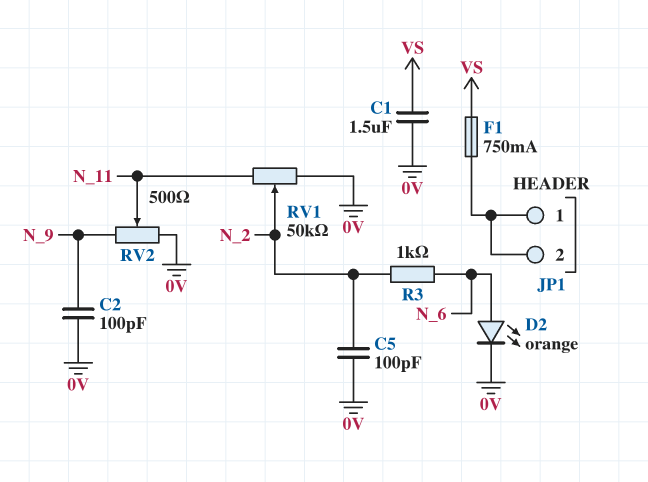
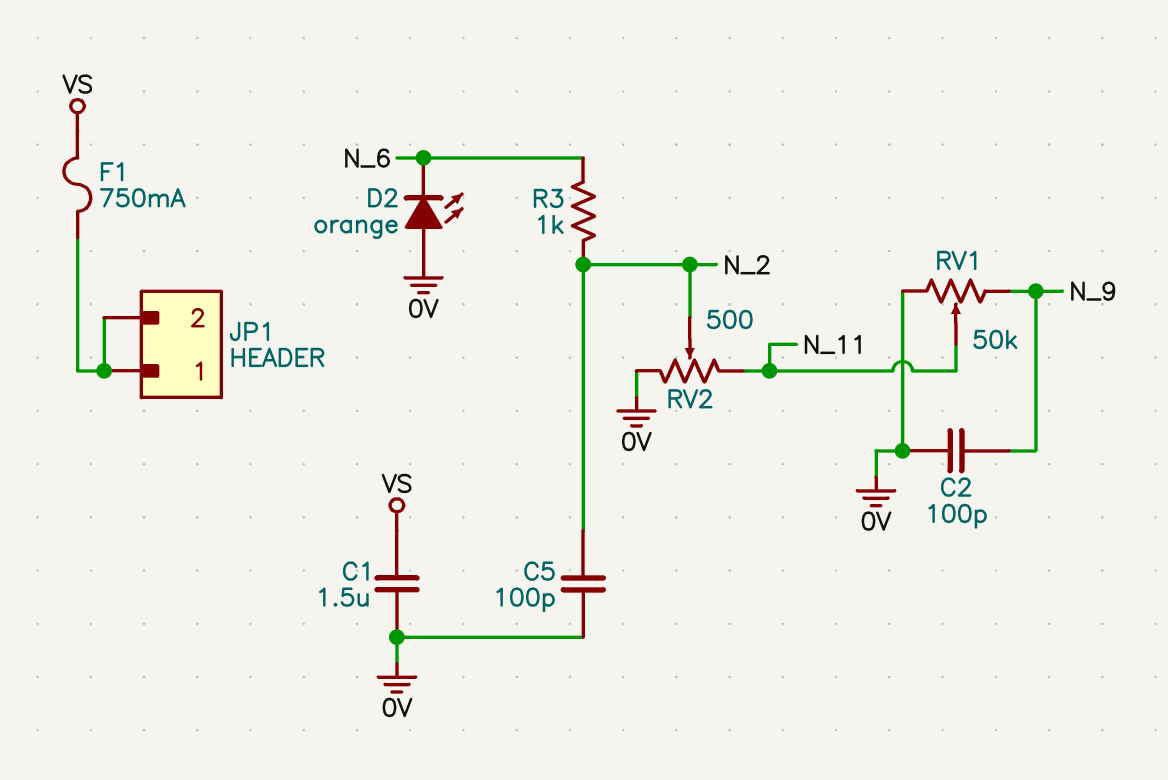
D2: LED orange (A N_6, K 0V) -> LED orange (A 0V, K N_6)
RV1: 50k (0V, N_11, wiper N_2) -> 50k (0V, N_9, wiper N_11)
RV2: 500 (0V, N_9, wiper N_11) -> 500 (0V, N_11, wiper N_2)

